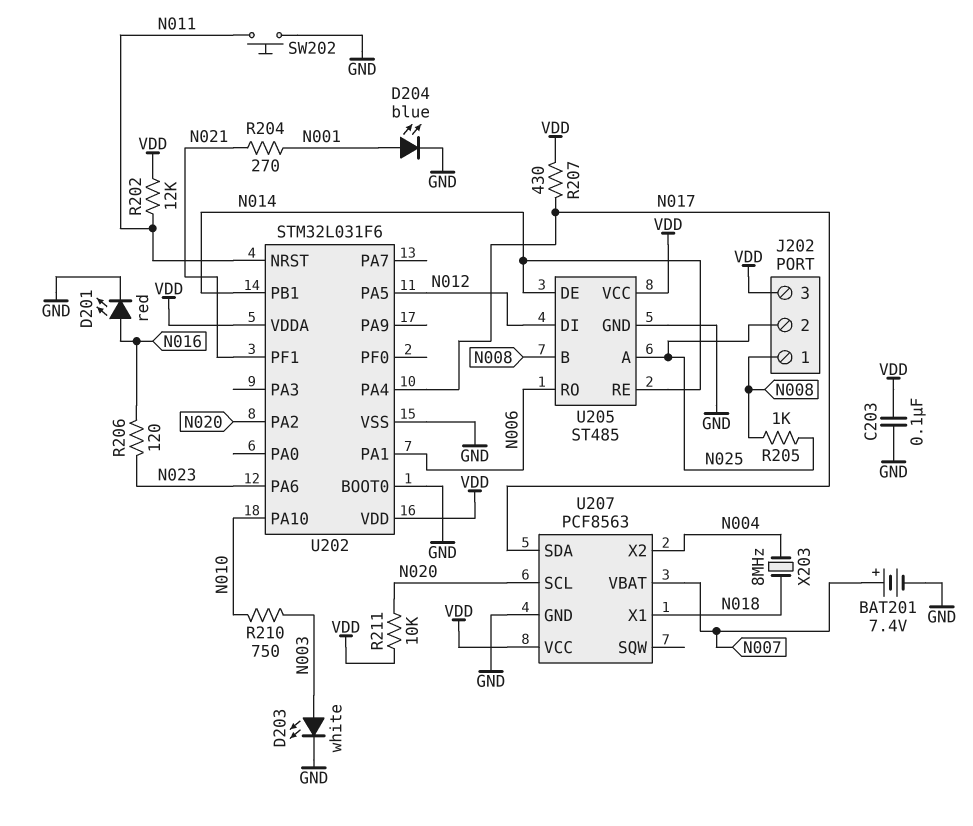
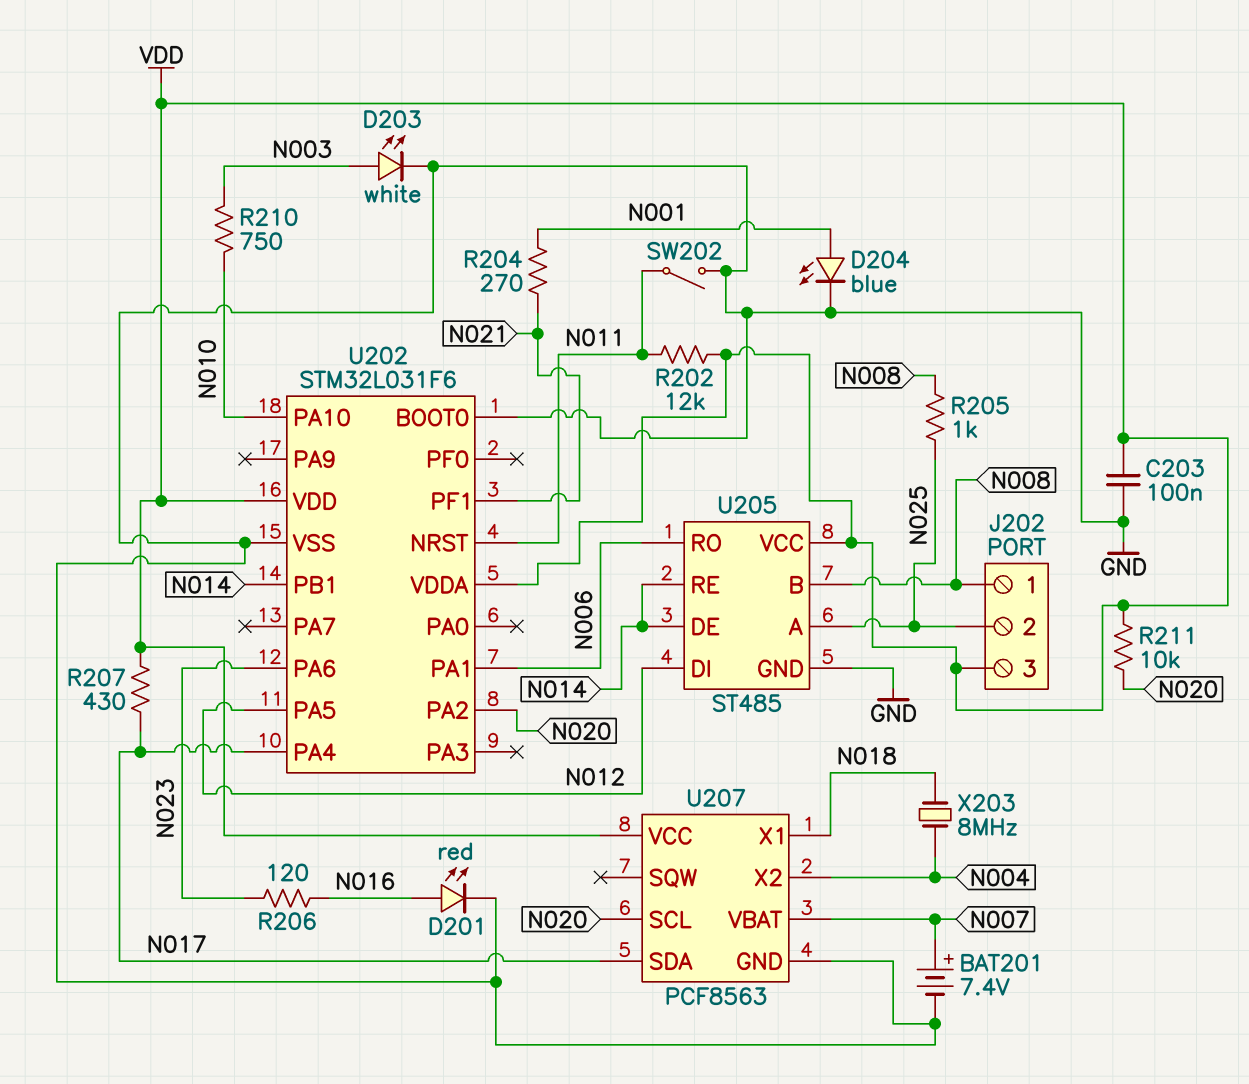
SW202: button (GND, N011) -> switch (GND, N011)

